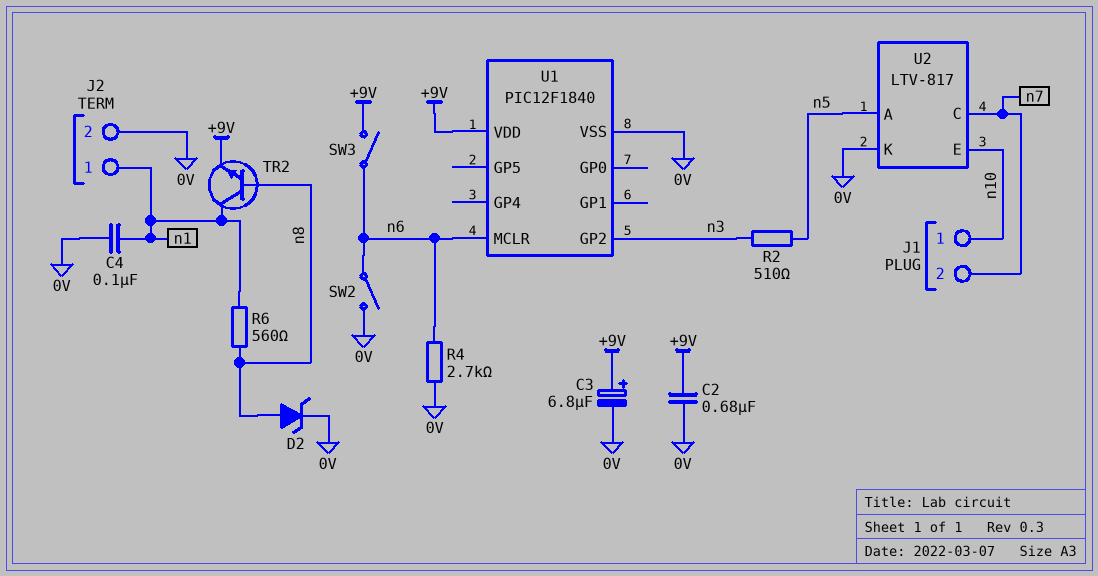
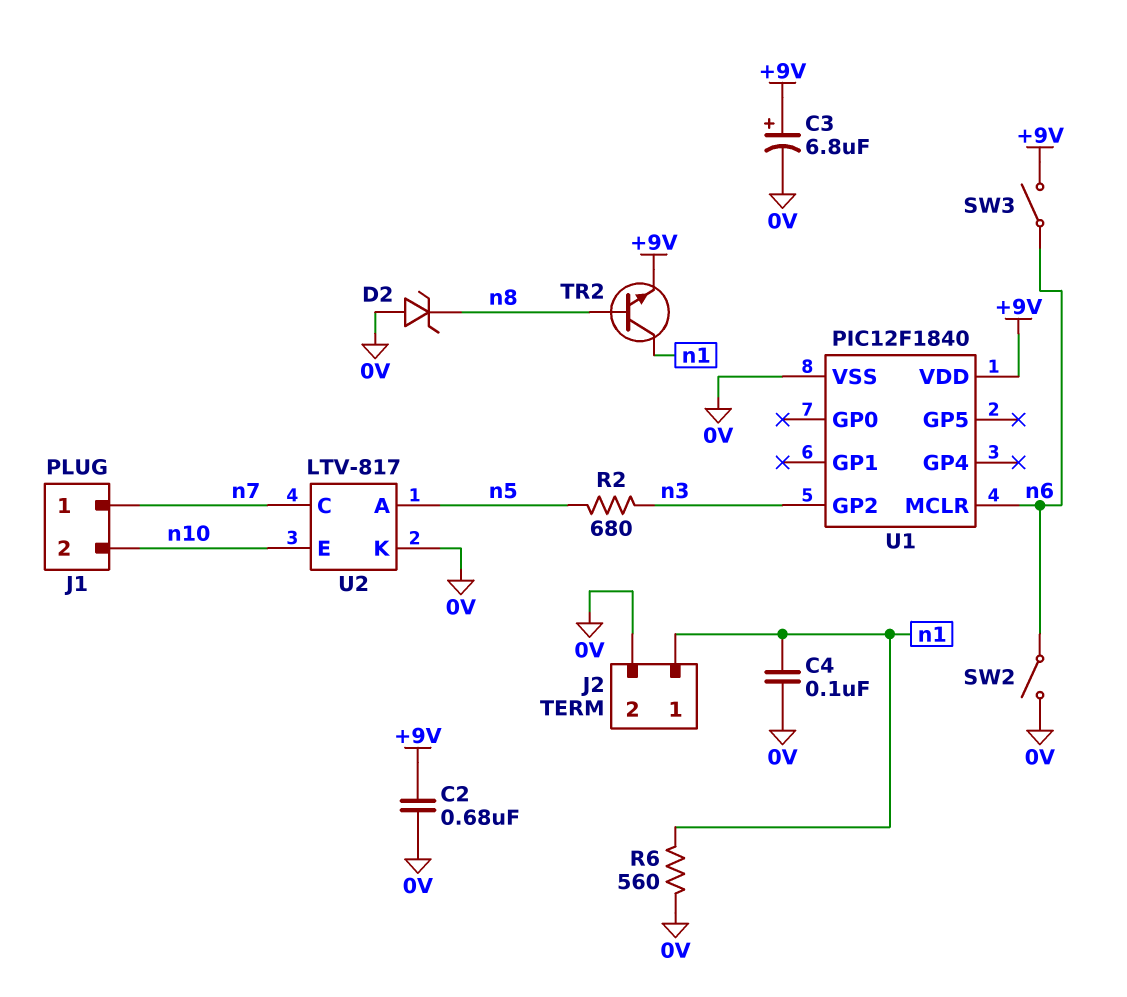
D2: zener (A n8, K 0V) -> zener (A 0V, K n8)
J1 pin 1: n10 -> n7
J1 pin 2: n7 -> n10
R2: 510 (n3, n5) -> 680 (n3, n5)
R4: 2.7k (0V, n6) -> none
R6: 560 (n1, n8) -> 560 (0V, n1)

